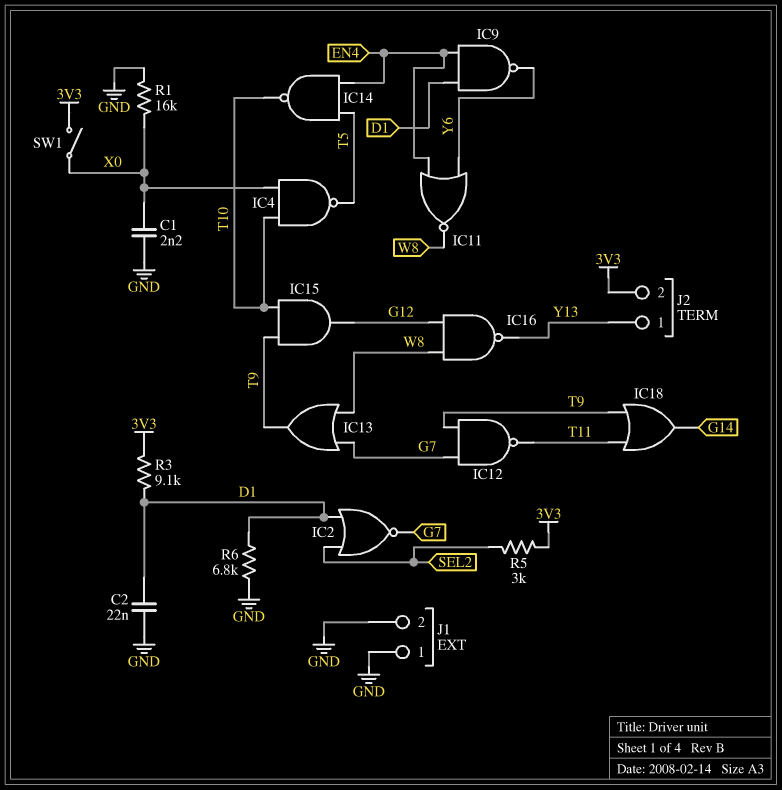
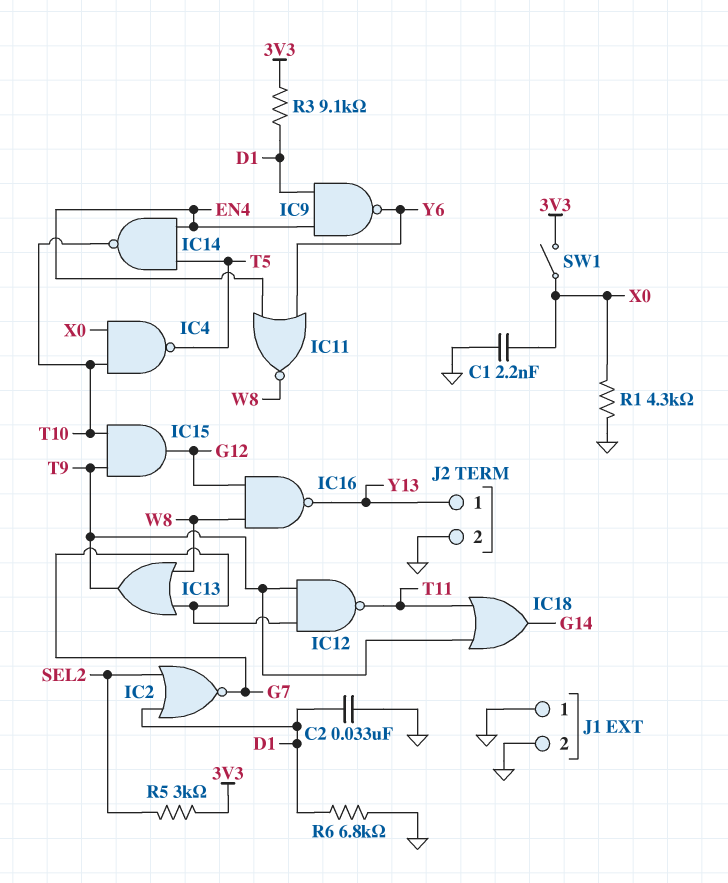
C2: 22nF (D1, GND) -> 33nF (D1, GND)
J2 pin 2: 3V3 -> GND
R1: 16k (GND, X0) -> 4.3k (GND, X0)

